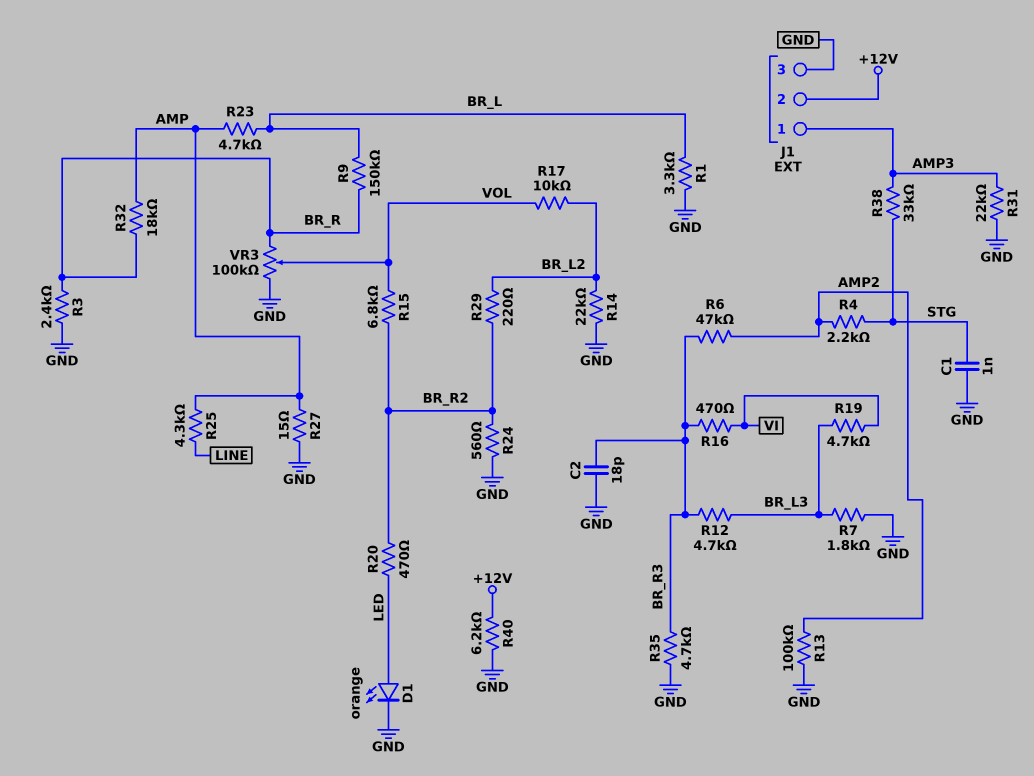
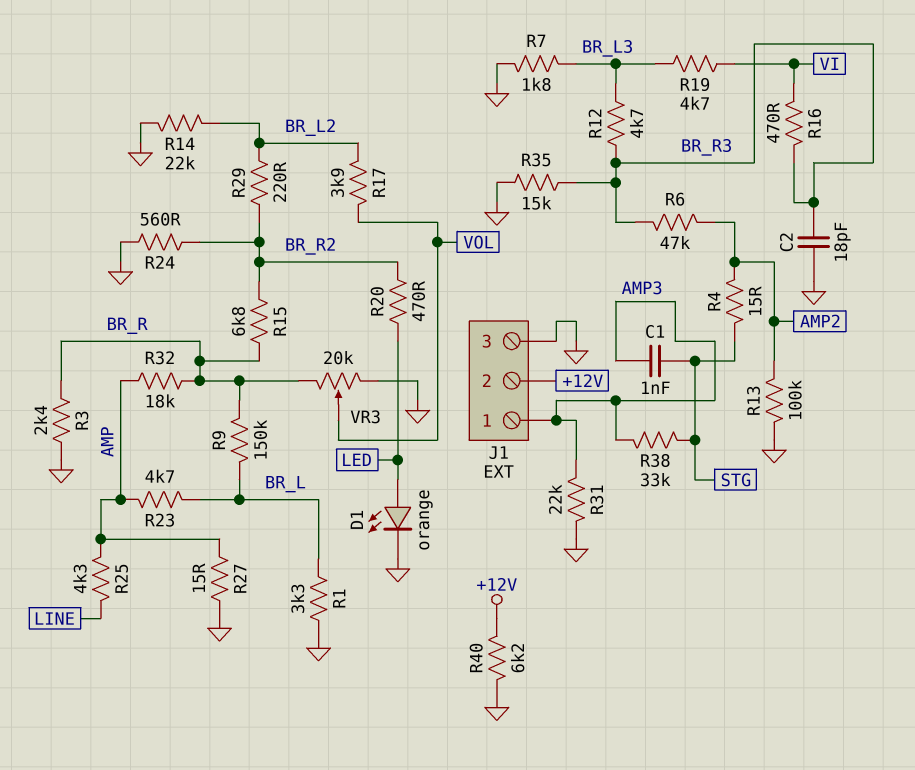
C1: 1nF (GND, STG) -> 1nF (AMP3, STG)
R4: 2.2k (AMP2, STG) -> 15 (AMP2, STG)
R15: 6.8k (BR_R2, VOL) -> 6.8k (BR_R, BR_R2)
R17: 10k (BR_L2, VOL) -> 3.9k (BR_L2, VOL)
R35: 4.7k (BR_R3, GND) -> 15k (BR_R3, GND)
VR3: 100k (BR_R, GND, wiper VOL) -> 20k (BR_R, GND, wiper VOL)

